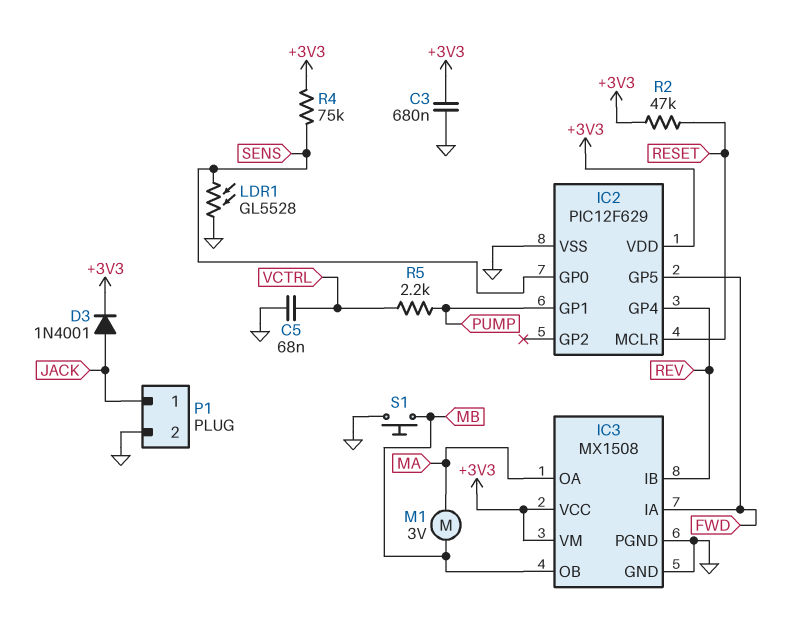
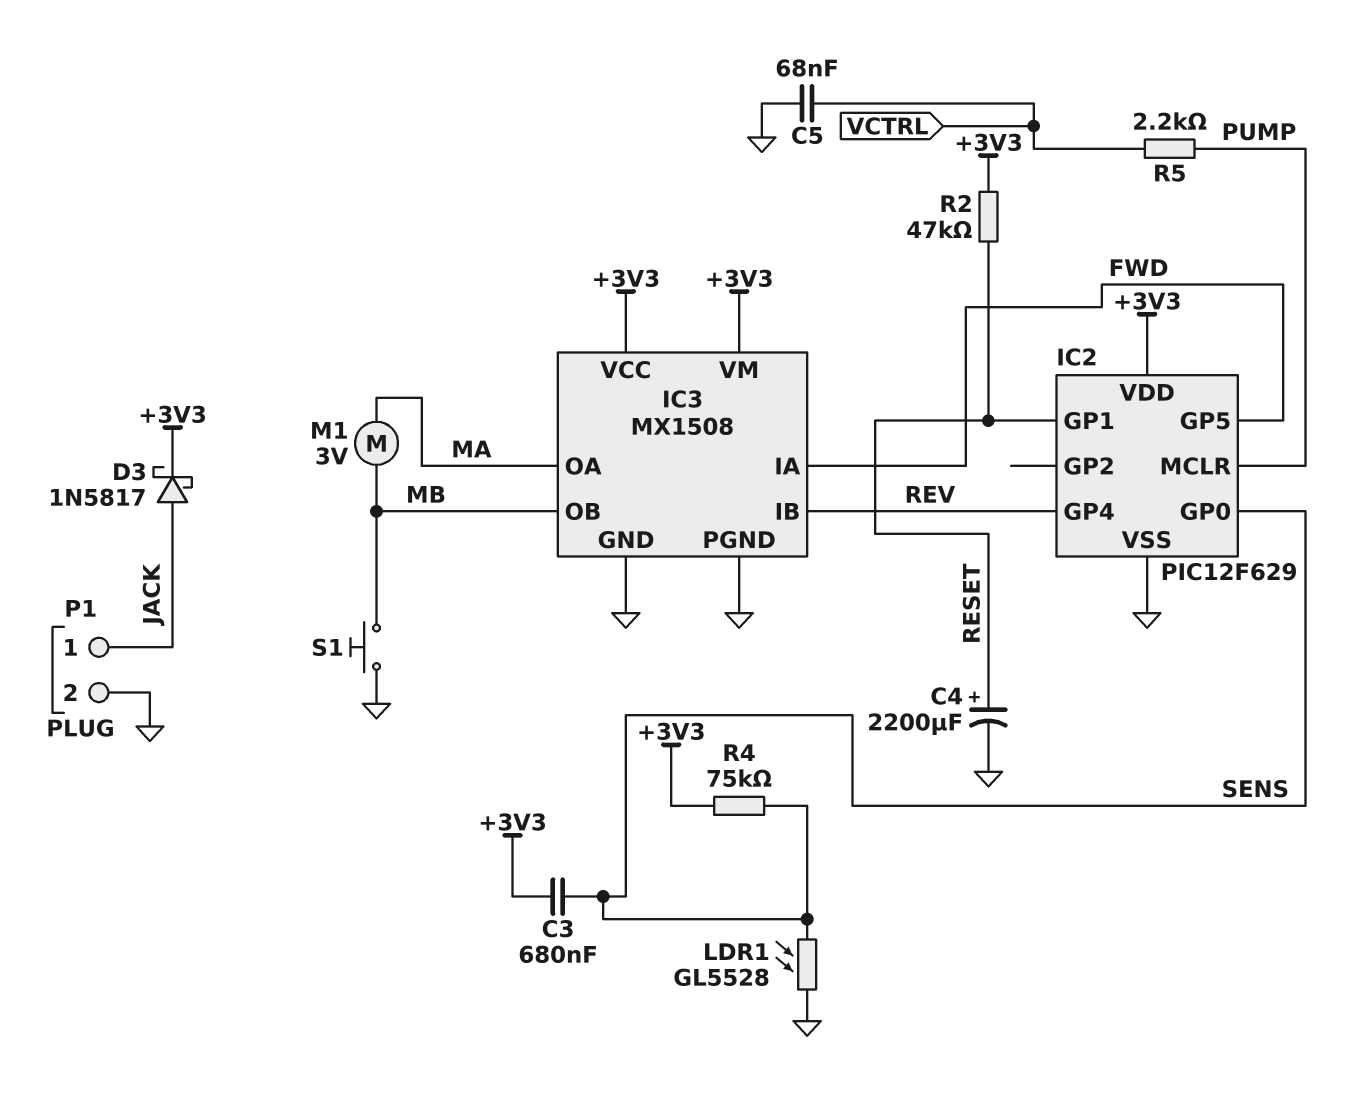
C3: 680nF (+3V3, GND) -> 680nF (+3V3, SENS)
C4: none -> 2200uF (plus RESET, minus GND)
D3: diode 1N4001 (A JACK, K +3V3) -> schottky 1N5817 (A JACK, K +3V3)
IC2 pin GP1: PUMP -> RESET
IC2 pin MCLR: RESET -> PUMP

